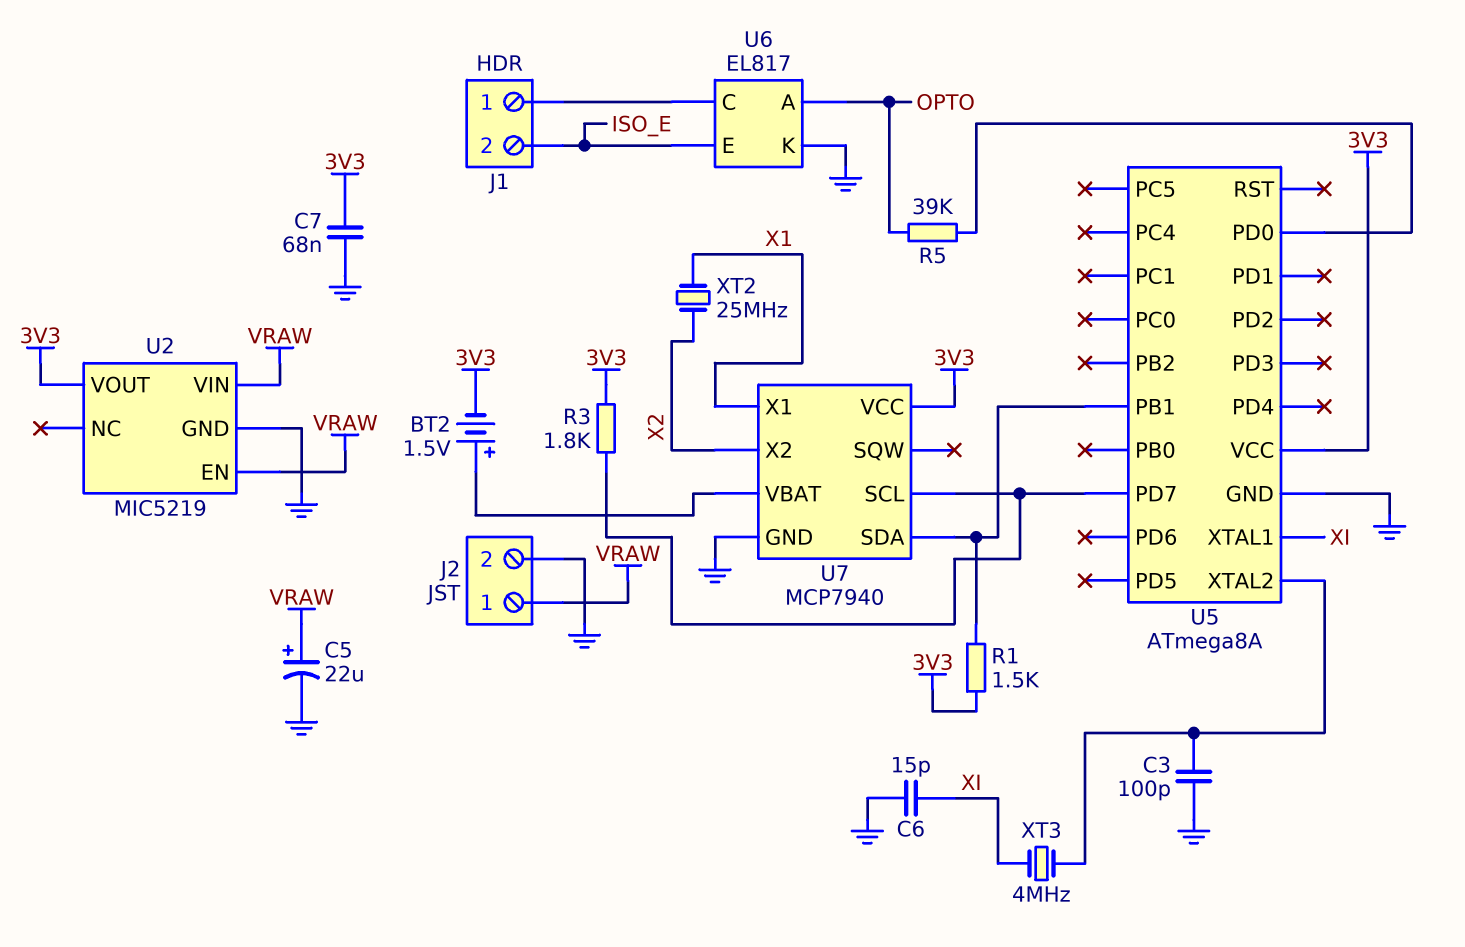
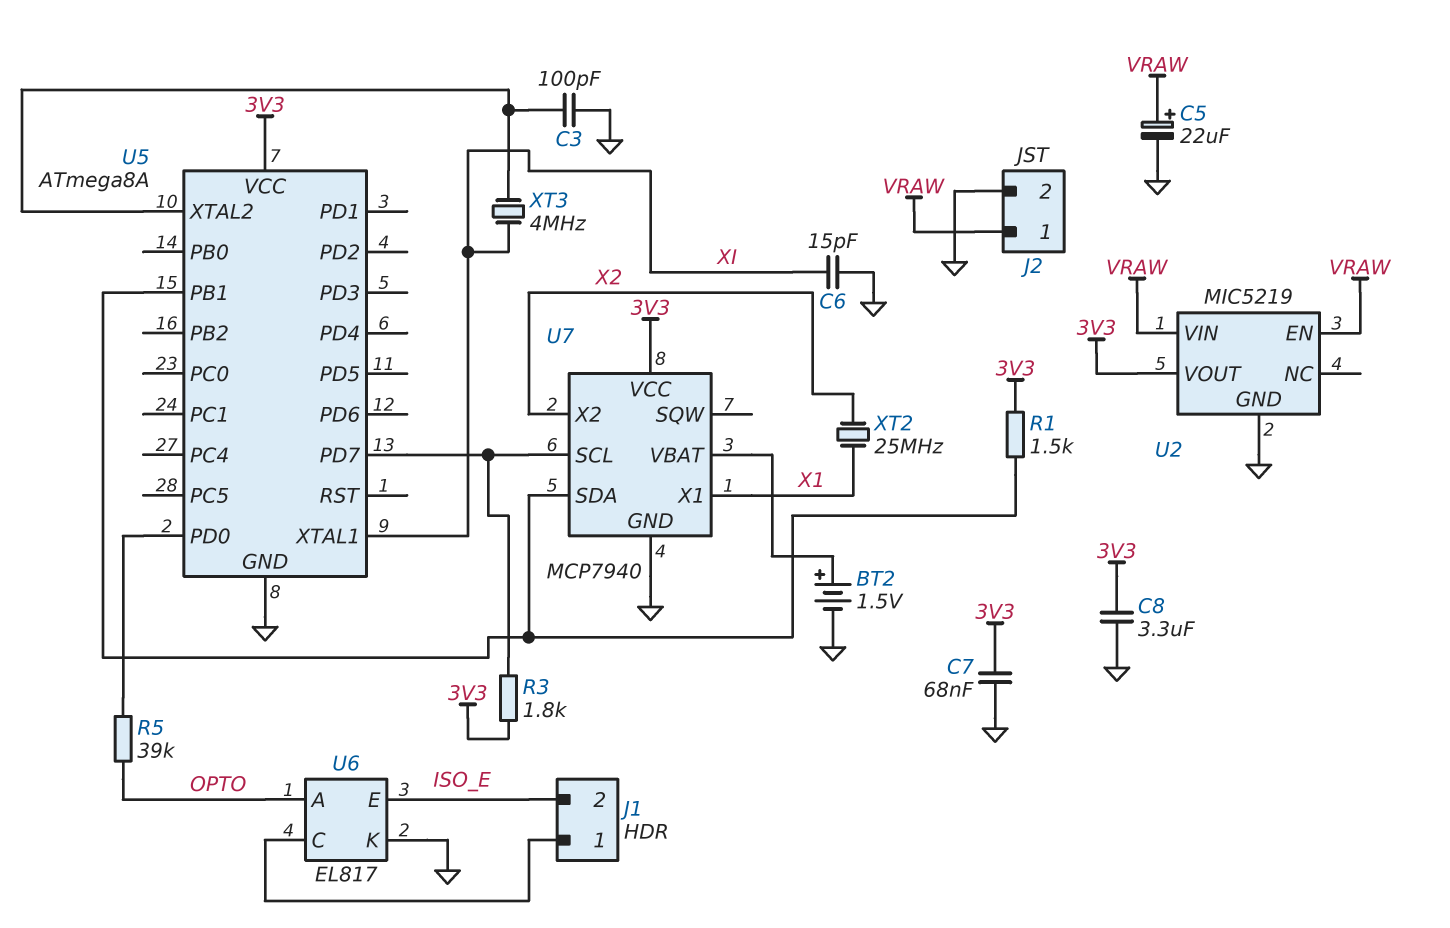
BT2: 1.5V (plus U7/VBAT, minus 3V3) -> 1.5V (plus U7/VBAT, minus GND)
C8: none -> 3.3uF (3V3, GND)

